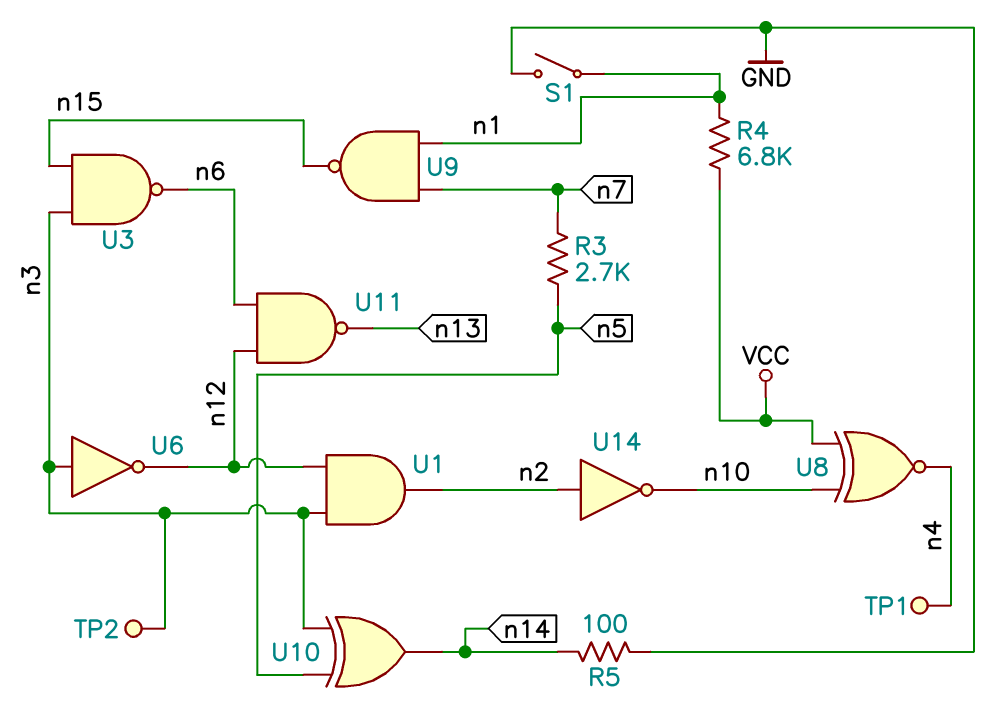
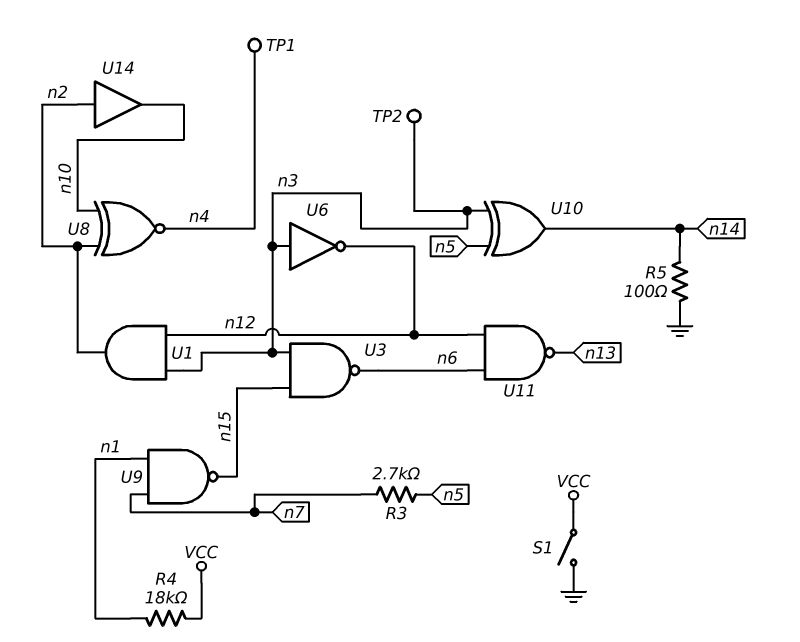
R4: 6.8k (VCC, n1) -> 18k (VCC, n1)
S1: switch (GND, n1) -> switch (GND, VCC)
U8: XNOR (in VCC, in n10, out n4) -> XNOR (in n2, in n10, out n4)
U14: NOT (in n2, out n10) -> buffer (in n2, out n10)

